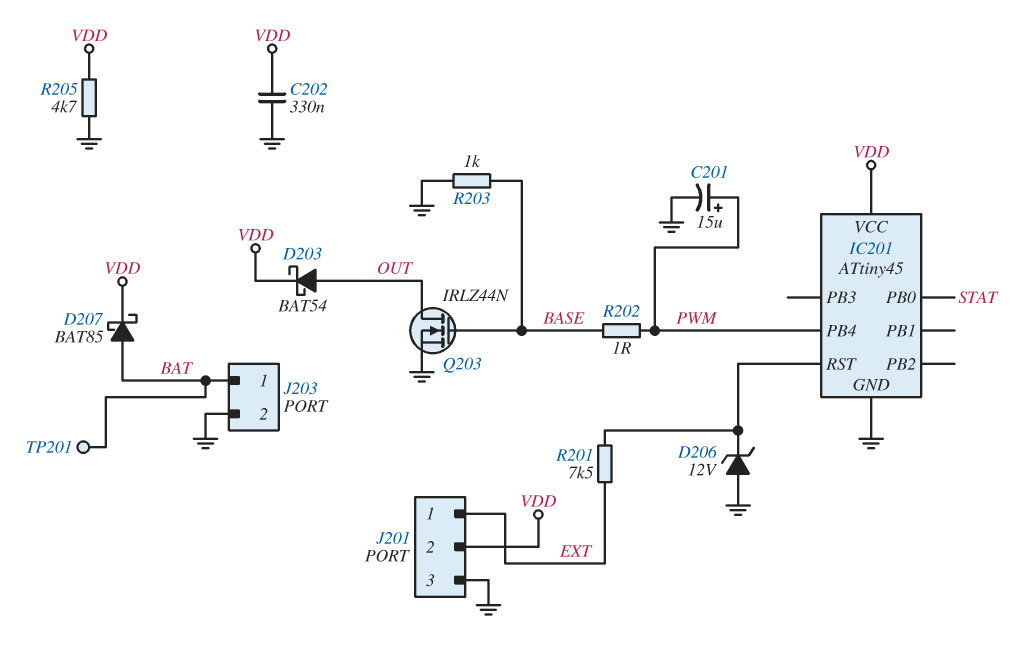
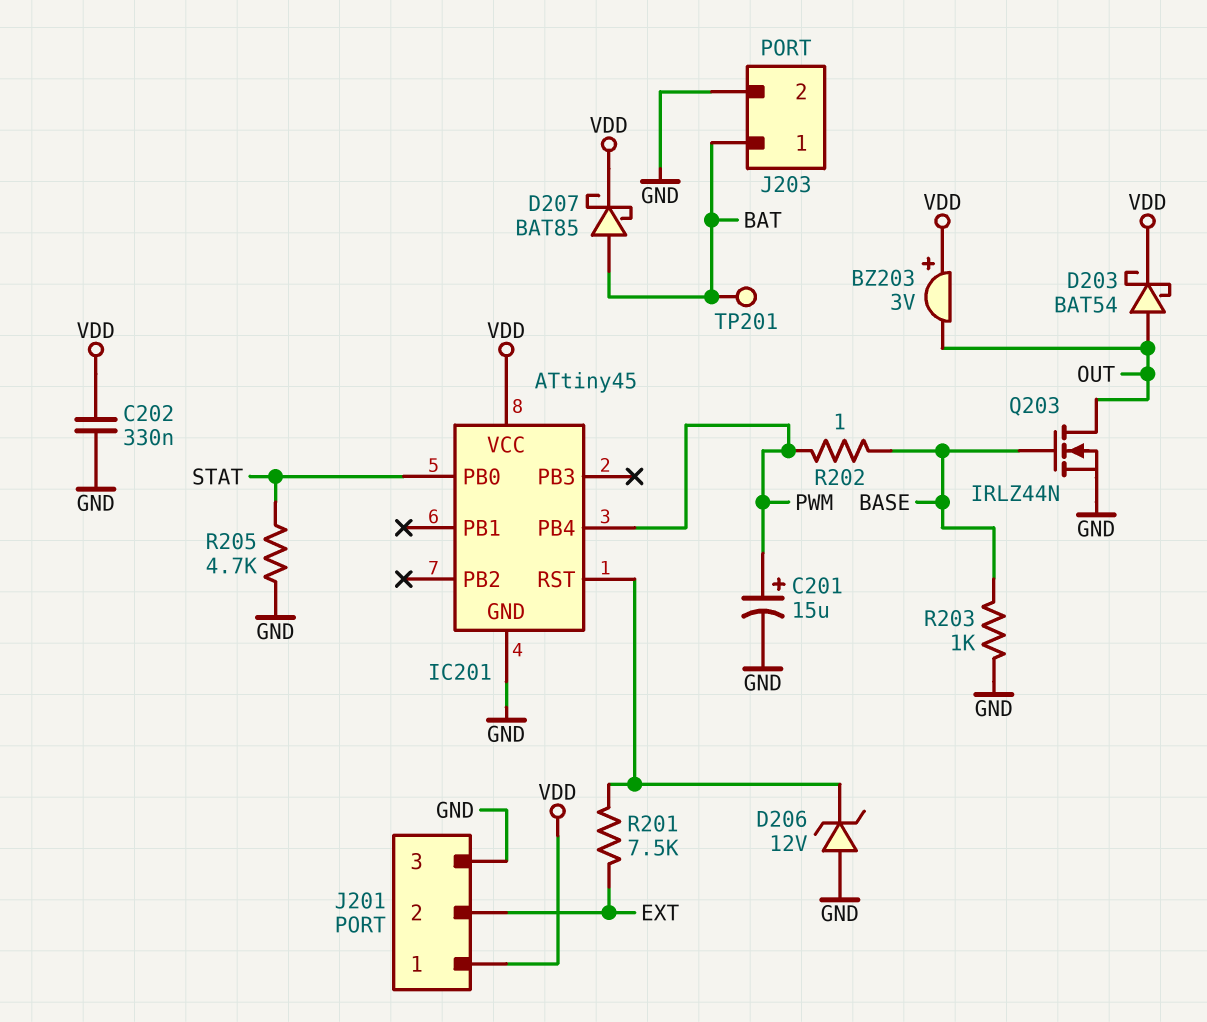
BZ203: none -> buzzer 3V (plus VDD, minus OUT)
J201 pin 1: EXT -> VDD
J201 pin 2: VDD -> EXT
R205: 4.7k (GND, VDD) -> 4.7k (GND, STAT)

